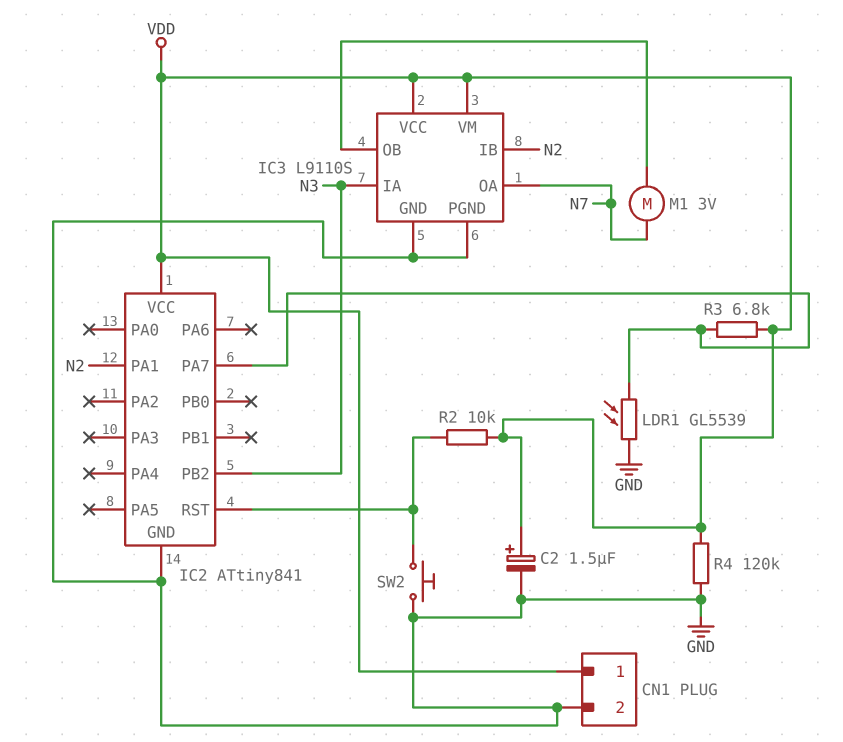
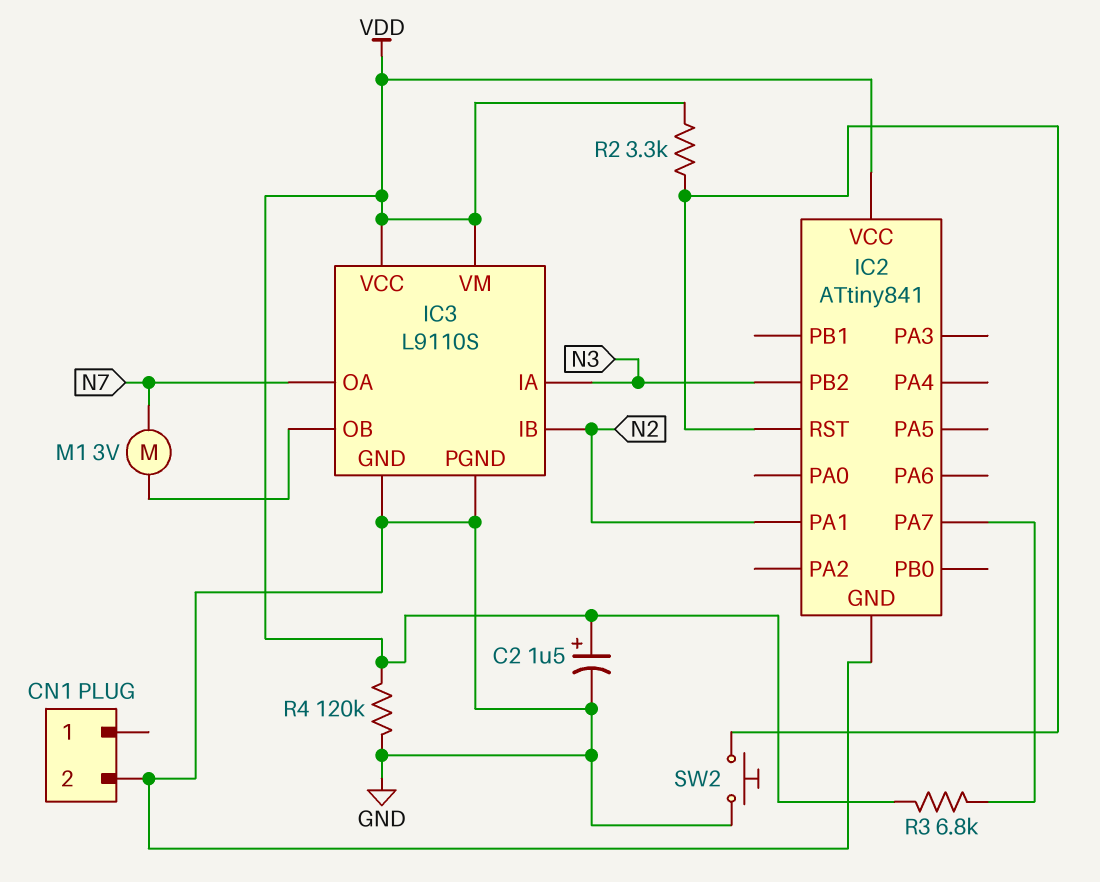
CN1 pin 1: VDD -> none
LDR1: GL5539 (GND, IC2/PA7) -> none
R2: 10k (IC2/RST, VDD) -> 3.3k (IC2/RST, VDD)

